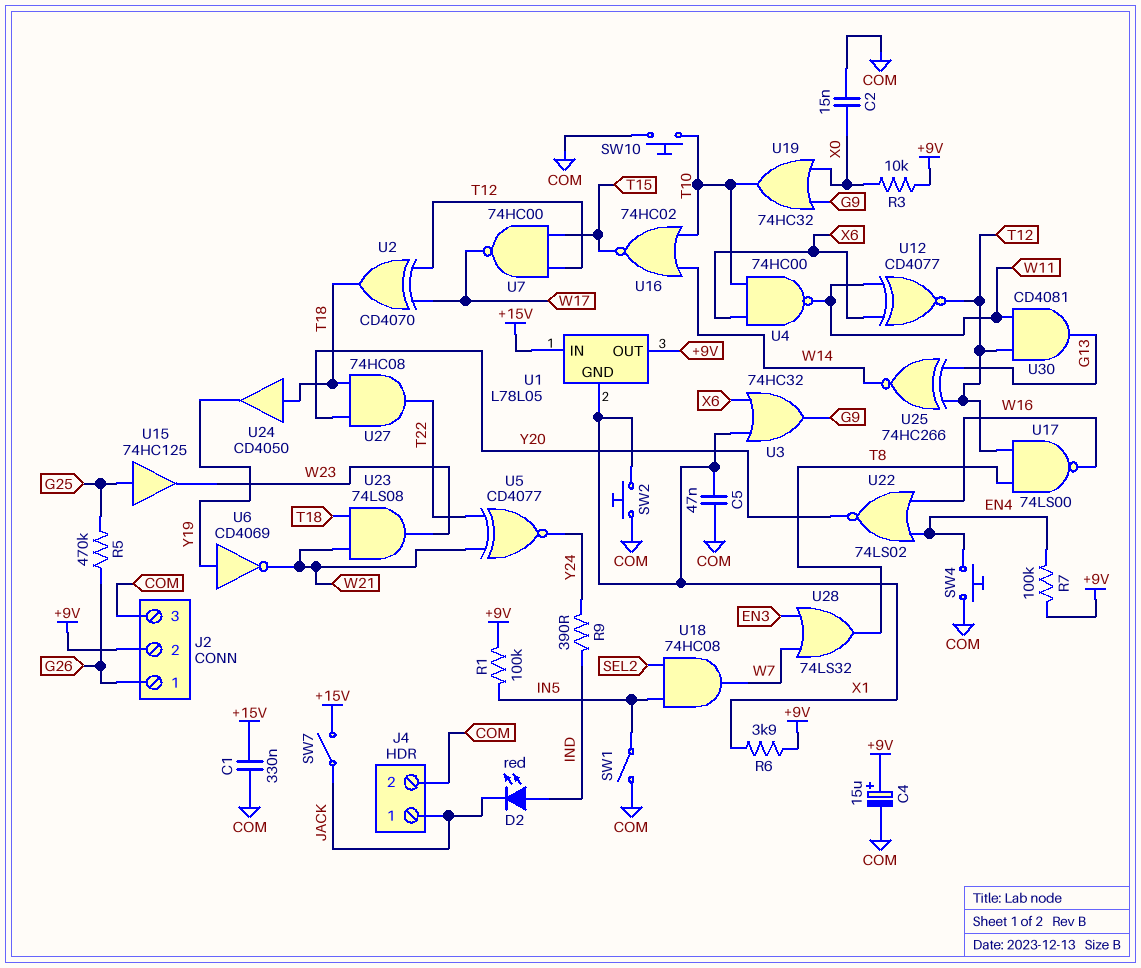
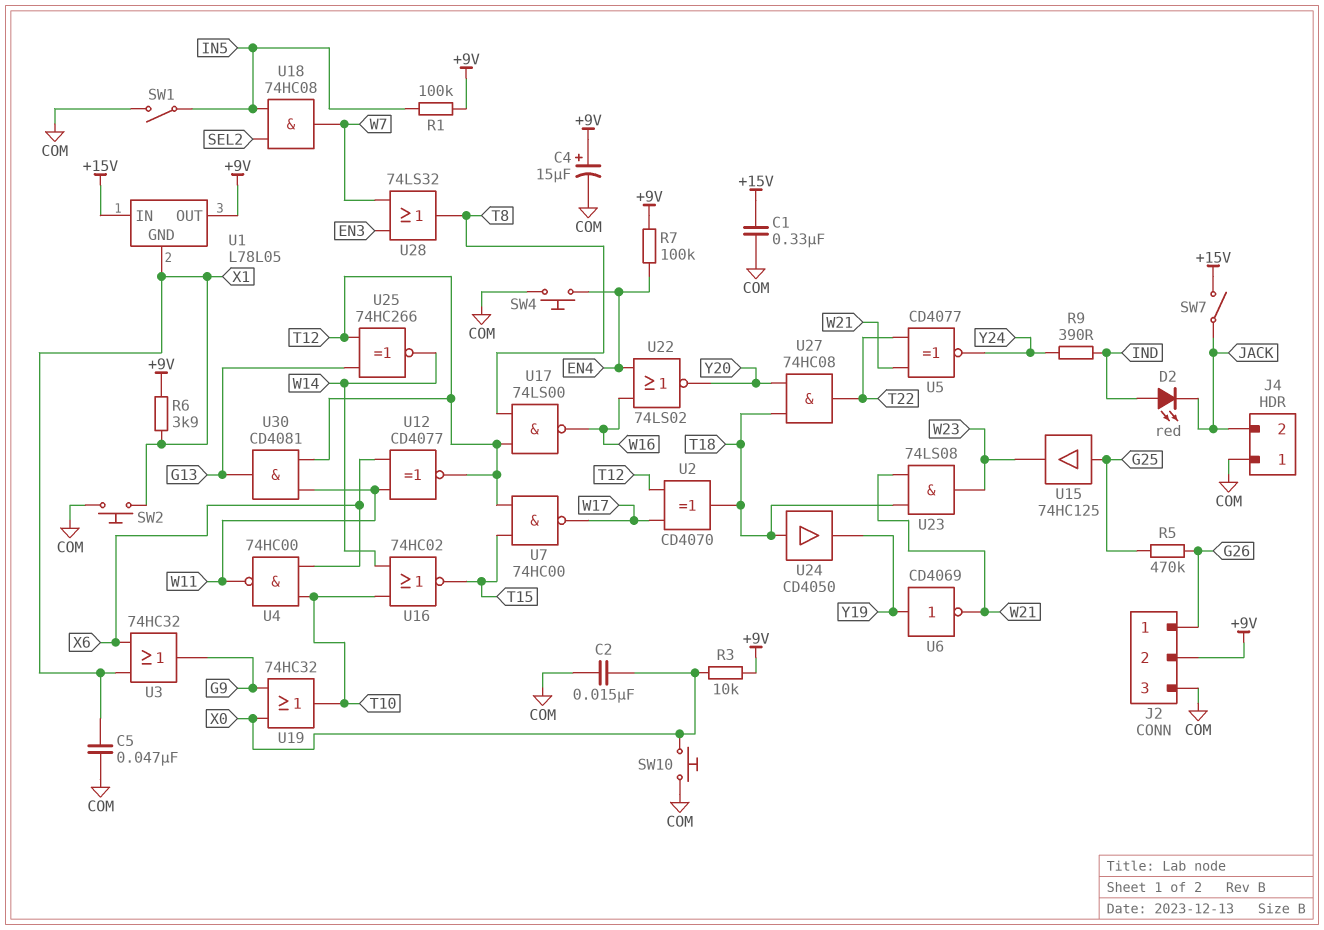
J4 pin 1: JACK -> COM
J4 pin 2: COM -> JACK
SW10: button (COM, T10) -> button (COM, X0)

